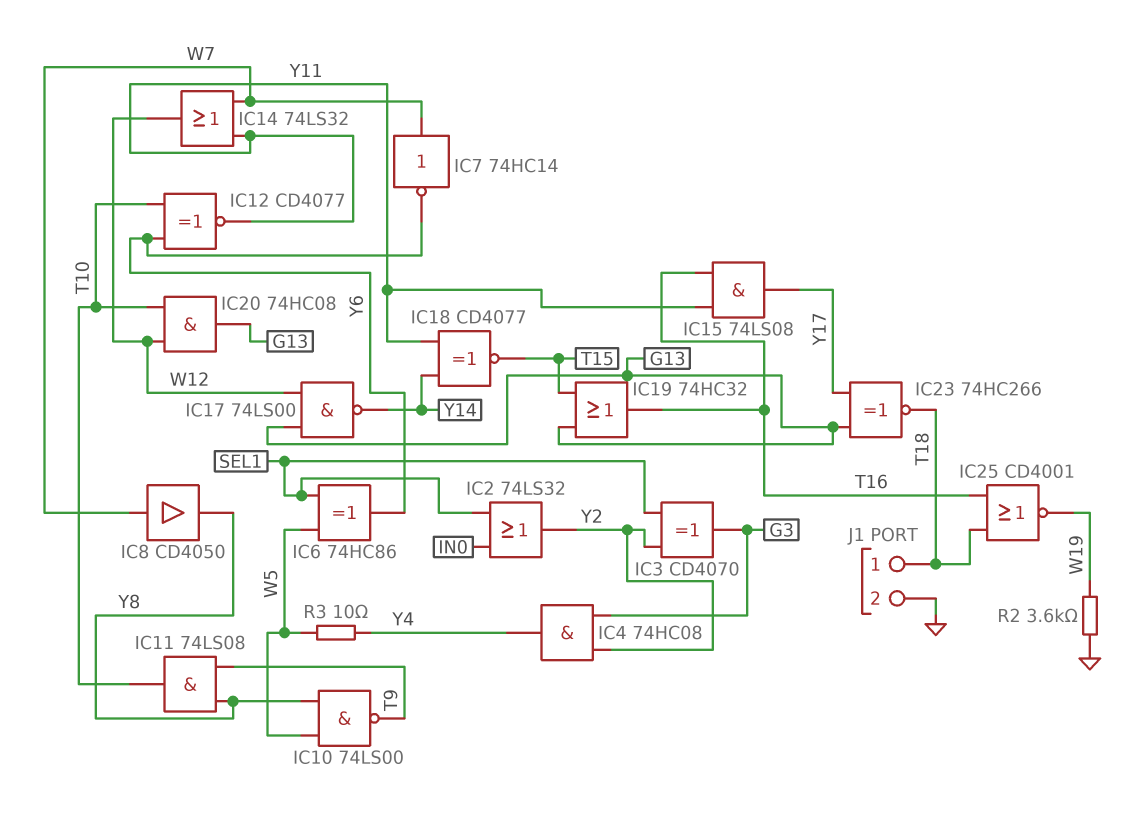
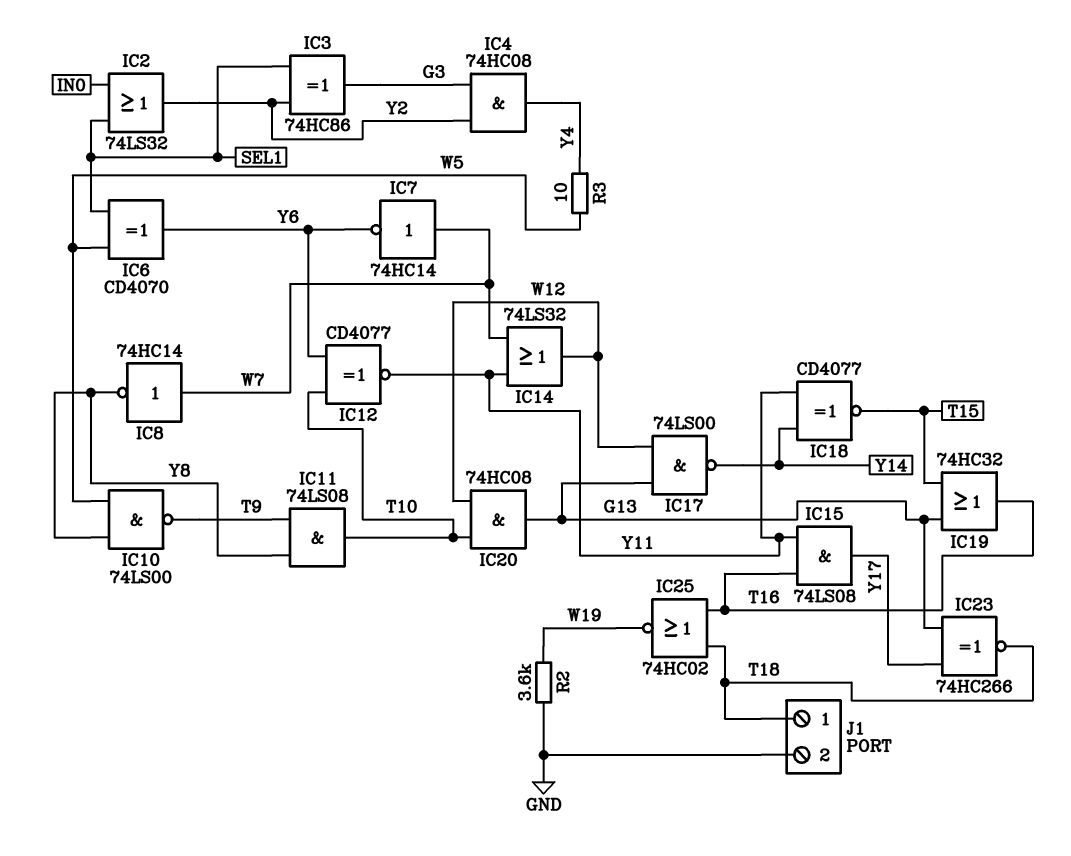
IC3: XOR CD4070 (in SEL1, in Y2, out G3) -> XOR 74HC86 (in SEL1, in Y2, out G3)
IC6: XOR 74HC86 (in SEL1, in W5, out Y6) -> XOR CD4070 (in SEL1, in W5, out Y6)
IC8: buffer CD4050 (in W7, out Y8) -> NOT 74HC14 (in W7, out Y8)
IC25: NOR CD4001 (in T16, in T18, out W19) -> NOR 74HC02 (in T16, in T18, out W19)

